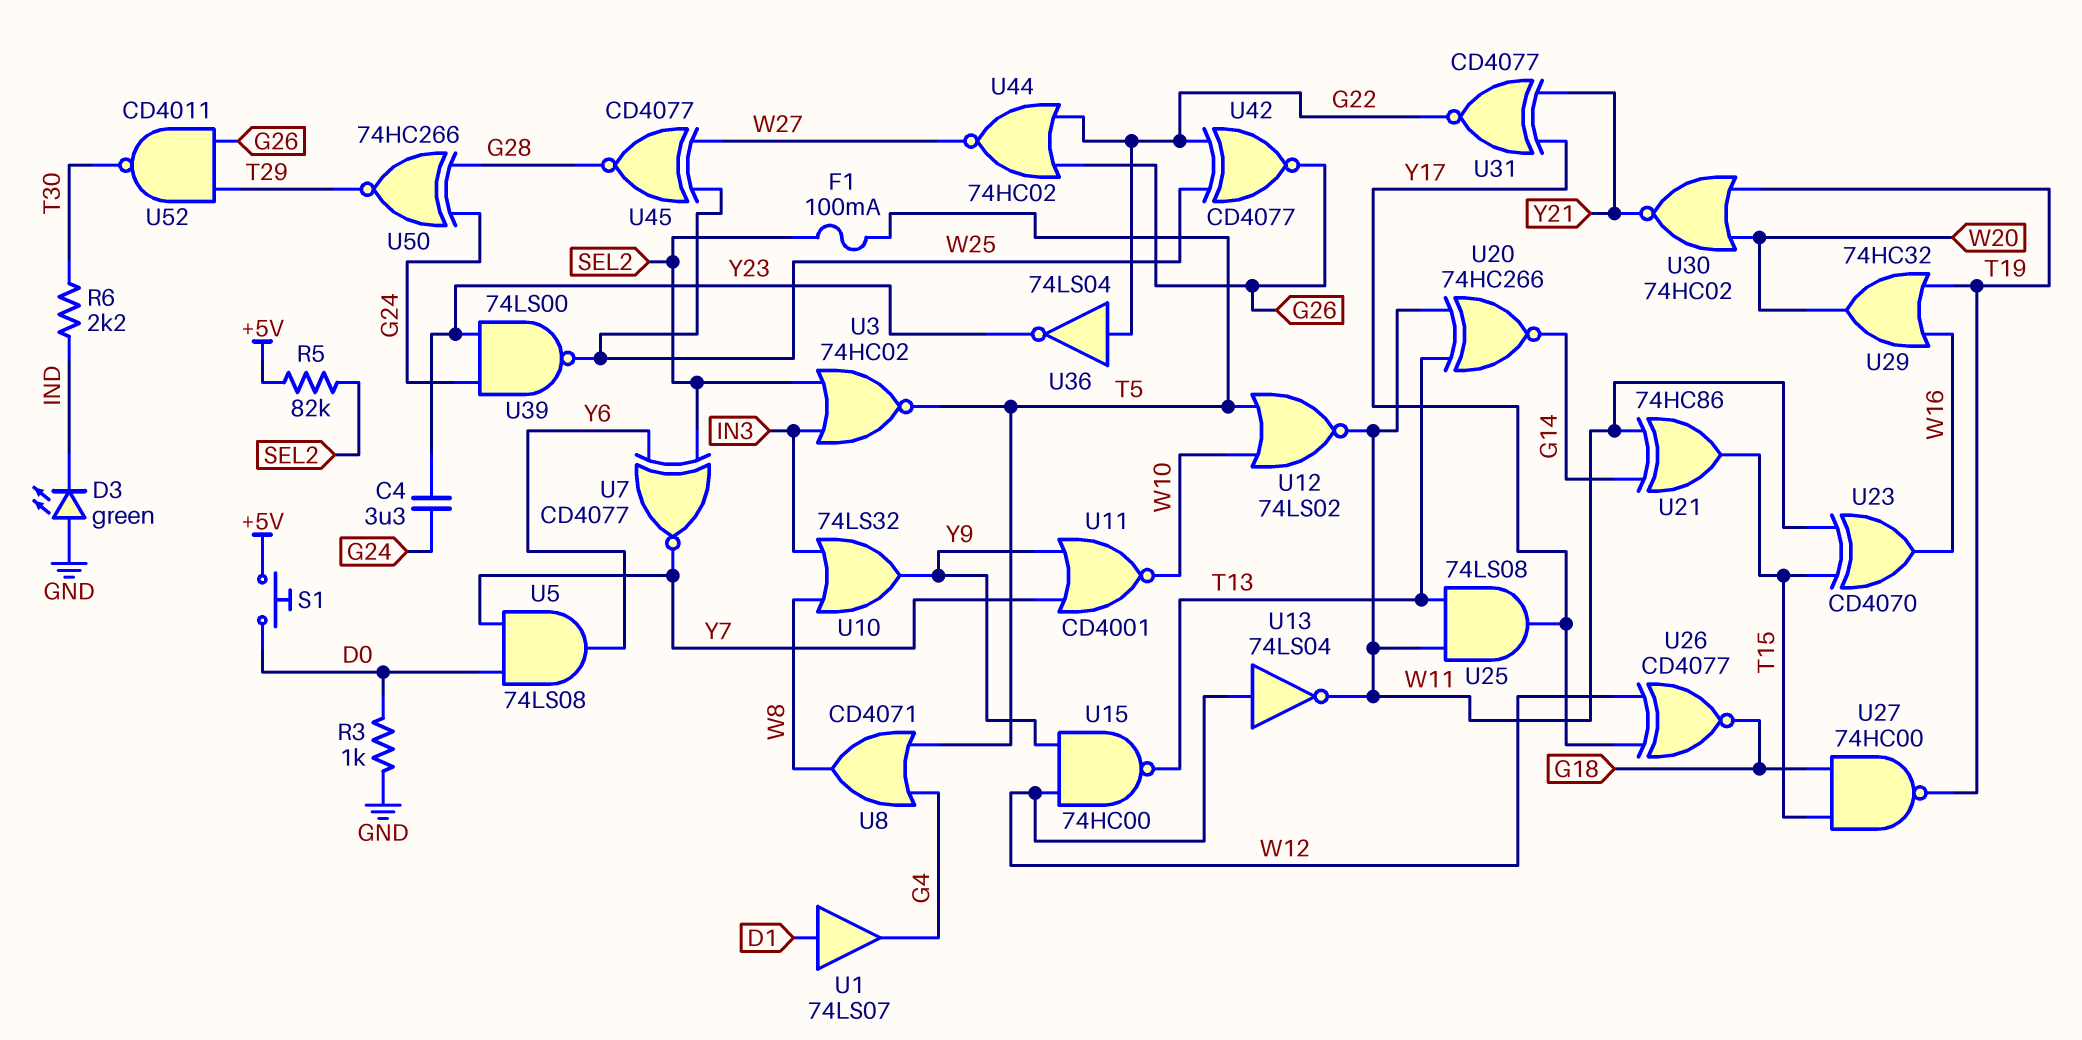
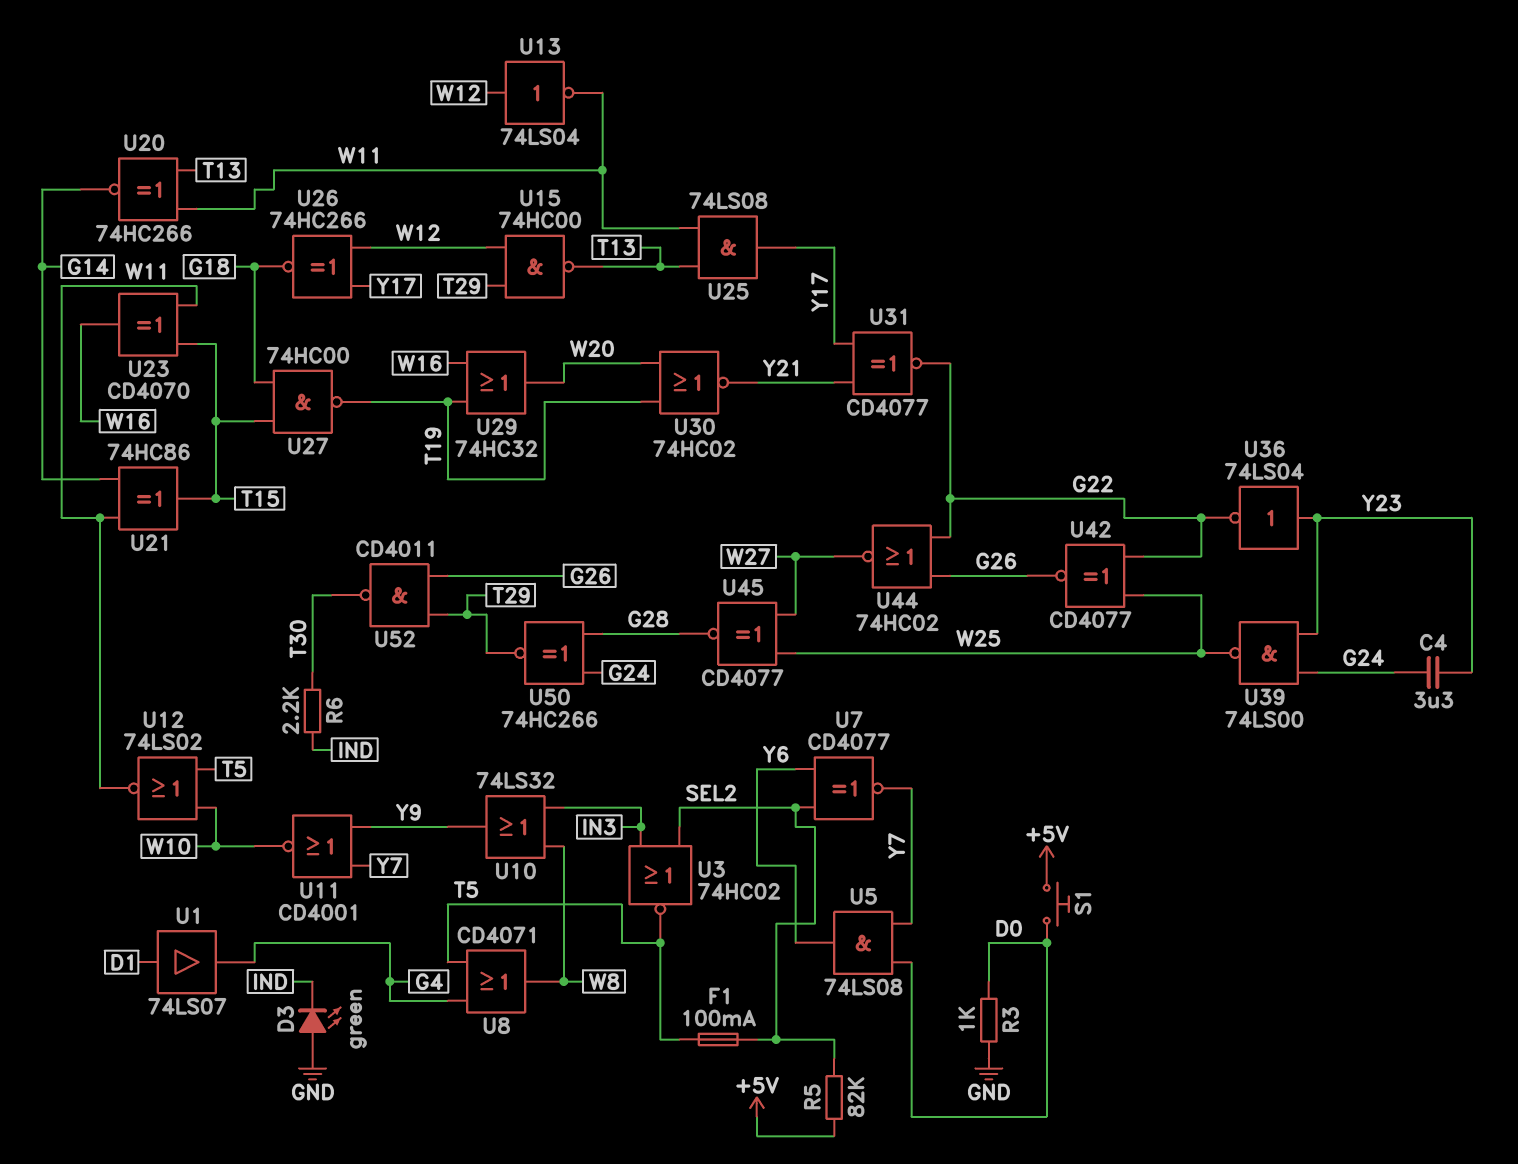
U15: NAND 74HC00 (in W12, in Y9, out T13) -> NAND 74HC00 (in T29, in W12, out T13)
U26: XNOR CD4077 (in W12, in Y17, out G18) -> XNOR 74HC266 (in W12, in Y17, out G18)
U36: NOT 74LS04 (in G22, out Y23) -> NOT 74LS04 (in Y23, out G22)

